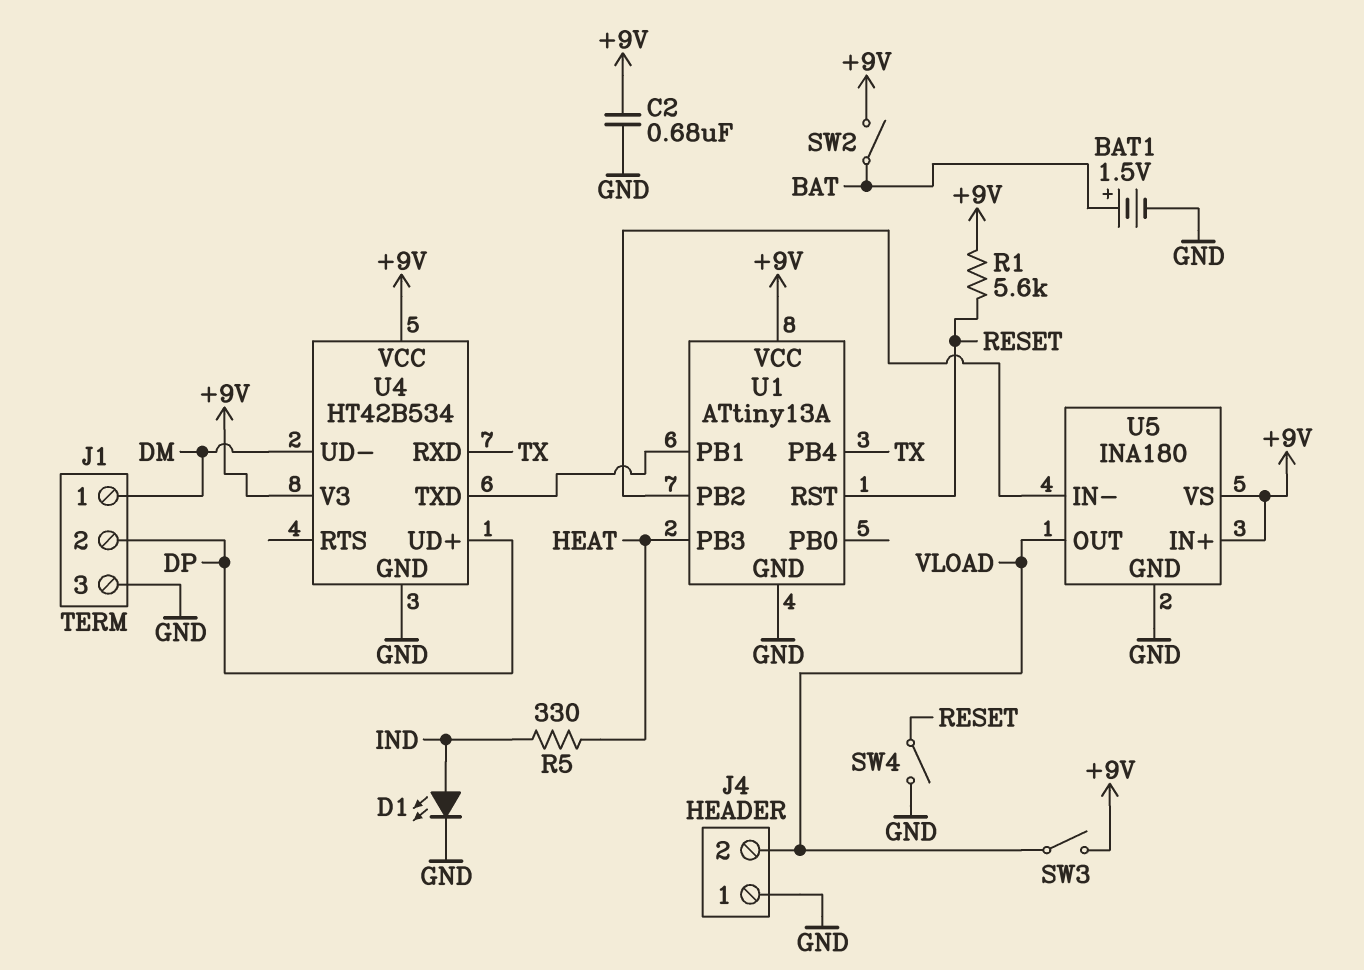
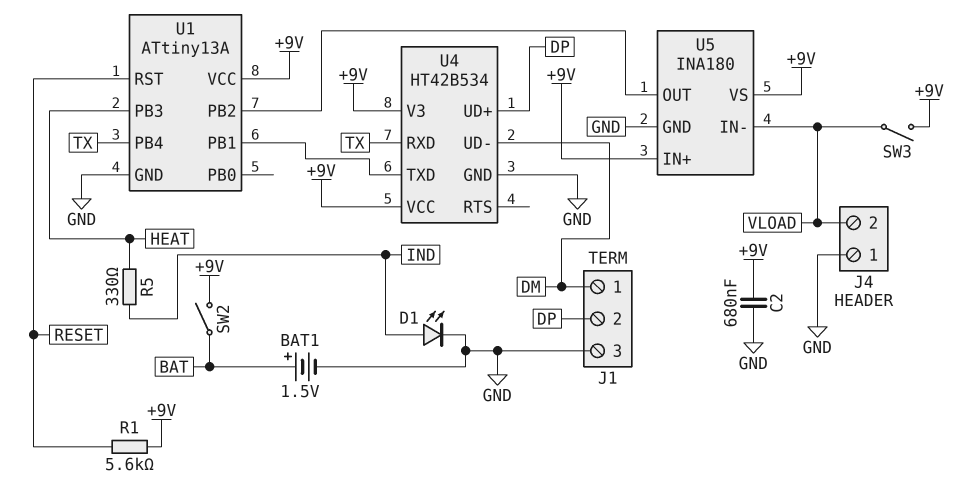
SW4: switch (GND, RESET) -> none
U5 pin IN-: U1/PB2 -> VLOAD
U5 pin OUT: VLOAD -> U1/PB2

